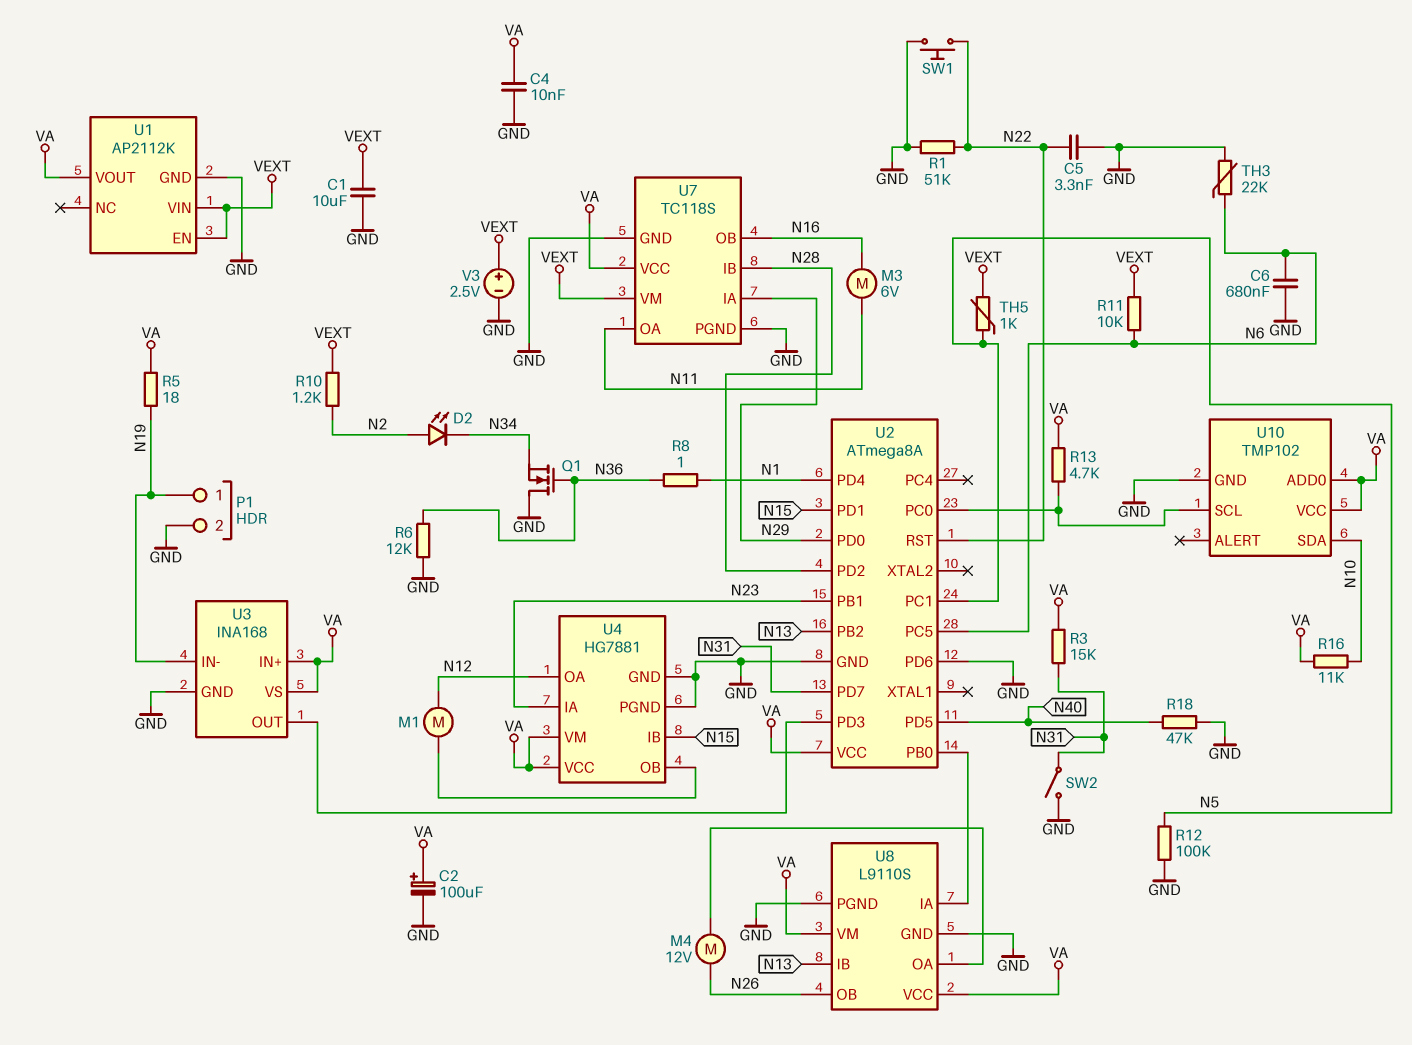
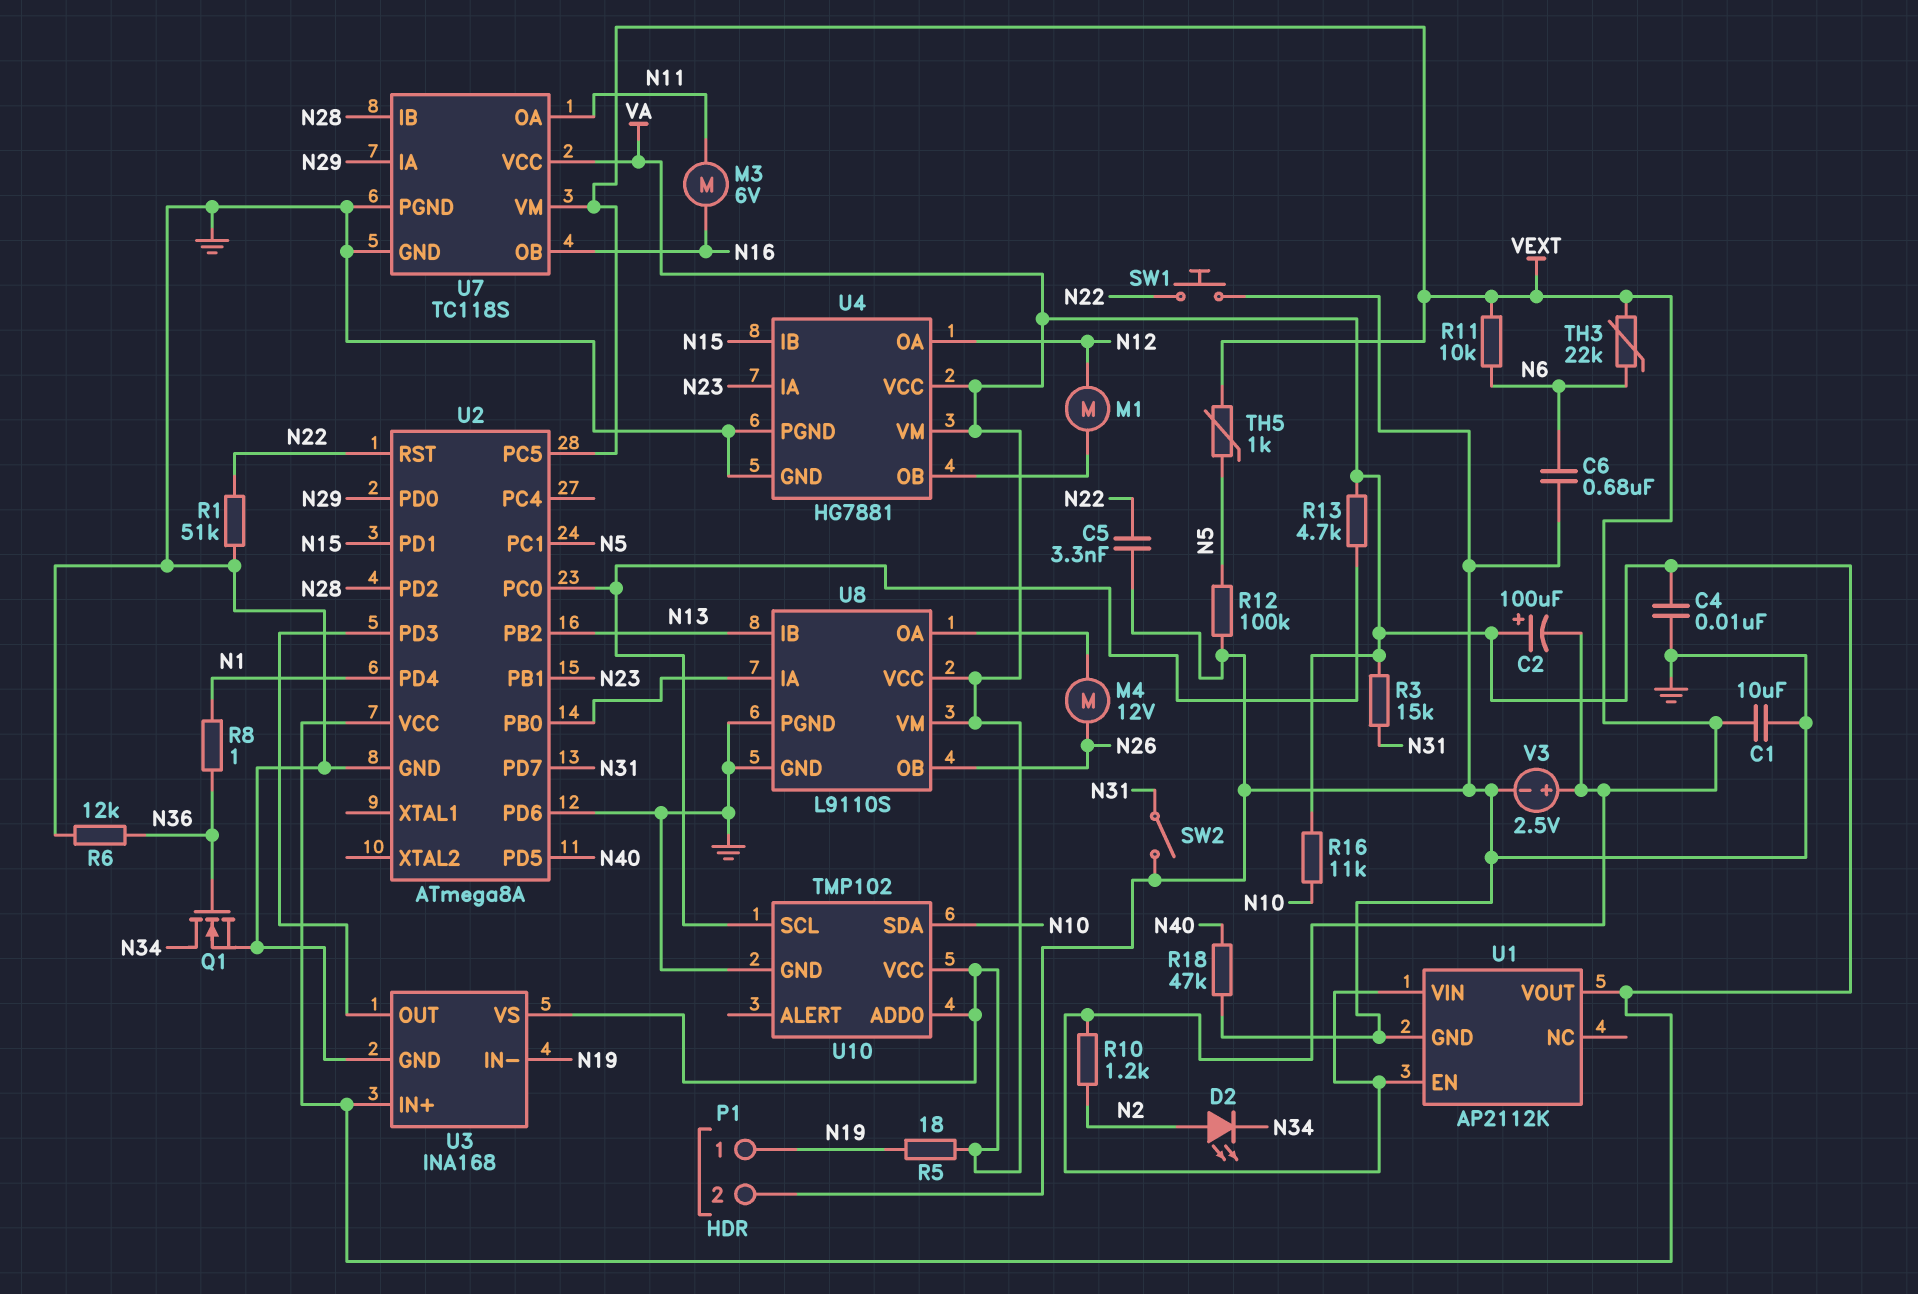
C2: 100uF (plus VA, minus GND) -> 100uF (plus VA, minus VEXT)
Q1: NMOS (G N36, D GND, S N34) -> NMOS (G N36, D N34, S GND)
TH3: 22k (GND, N6) -> 22k (N6, VEXT)
U2 pin PC5: N6 -> VEXT

